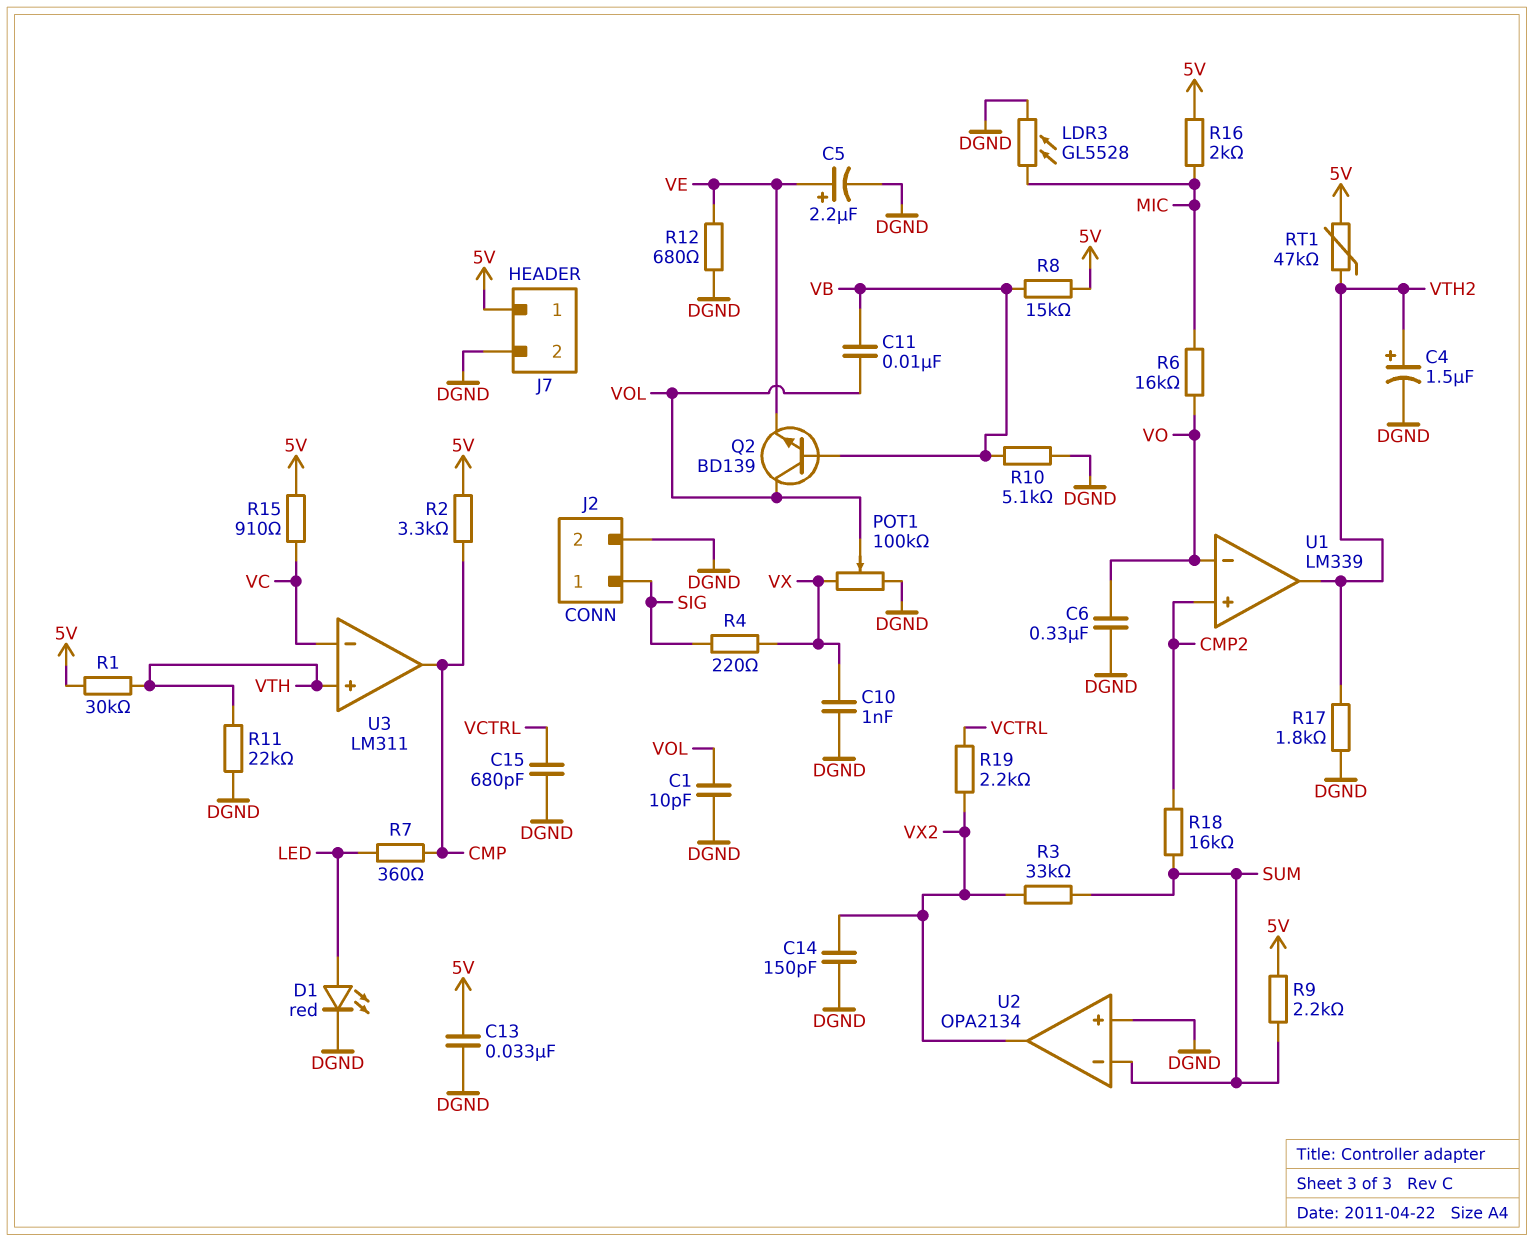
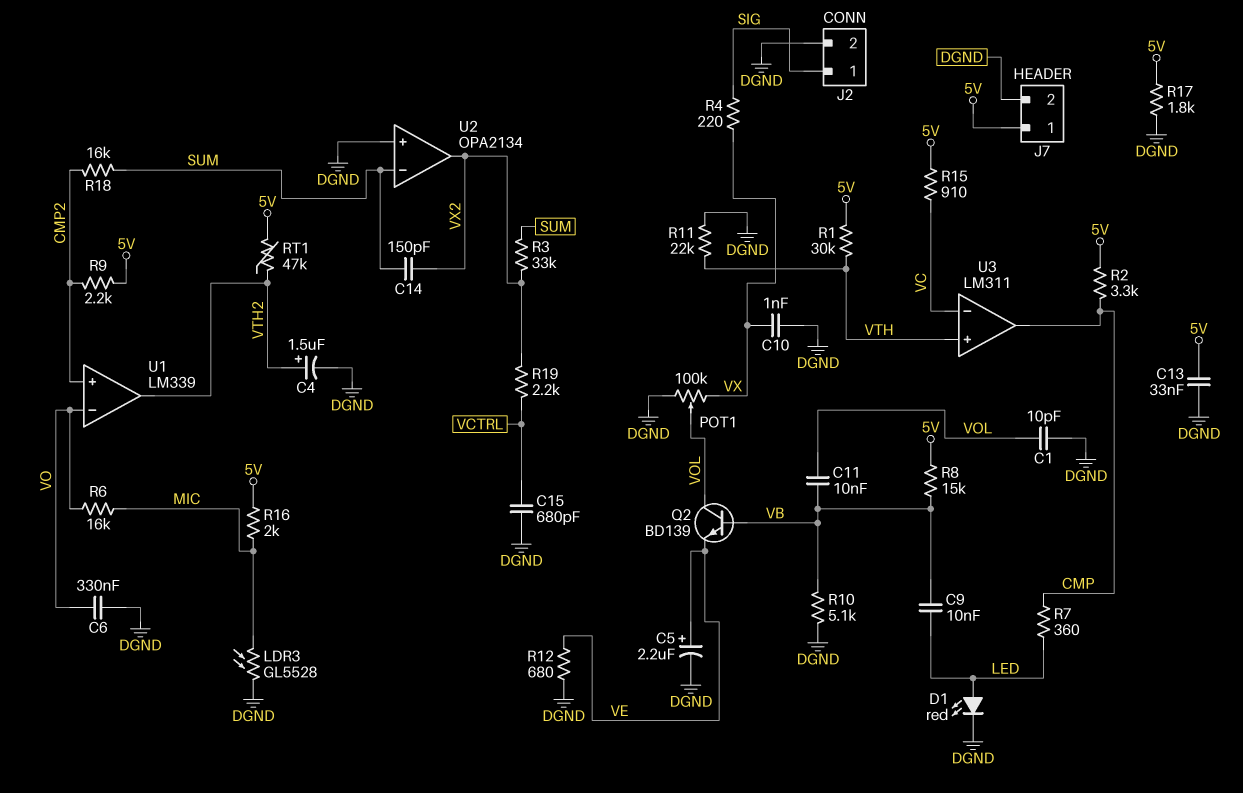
C9: none -> 10nF (LED, VB)
C14: 150pF (DGND, VX2) -> 150pF (SUM, VX2)
R9: 2.2k (5V, SUM) -> 2.2k (5V, CMP2)
R17: 1.8k (DGND, VTH2) -> 1.8k (5V, DGND)

